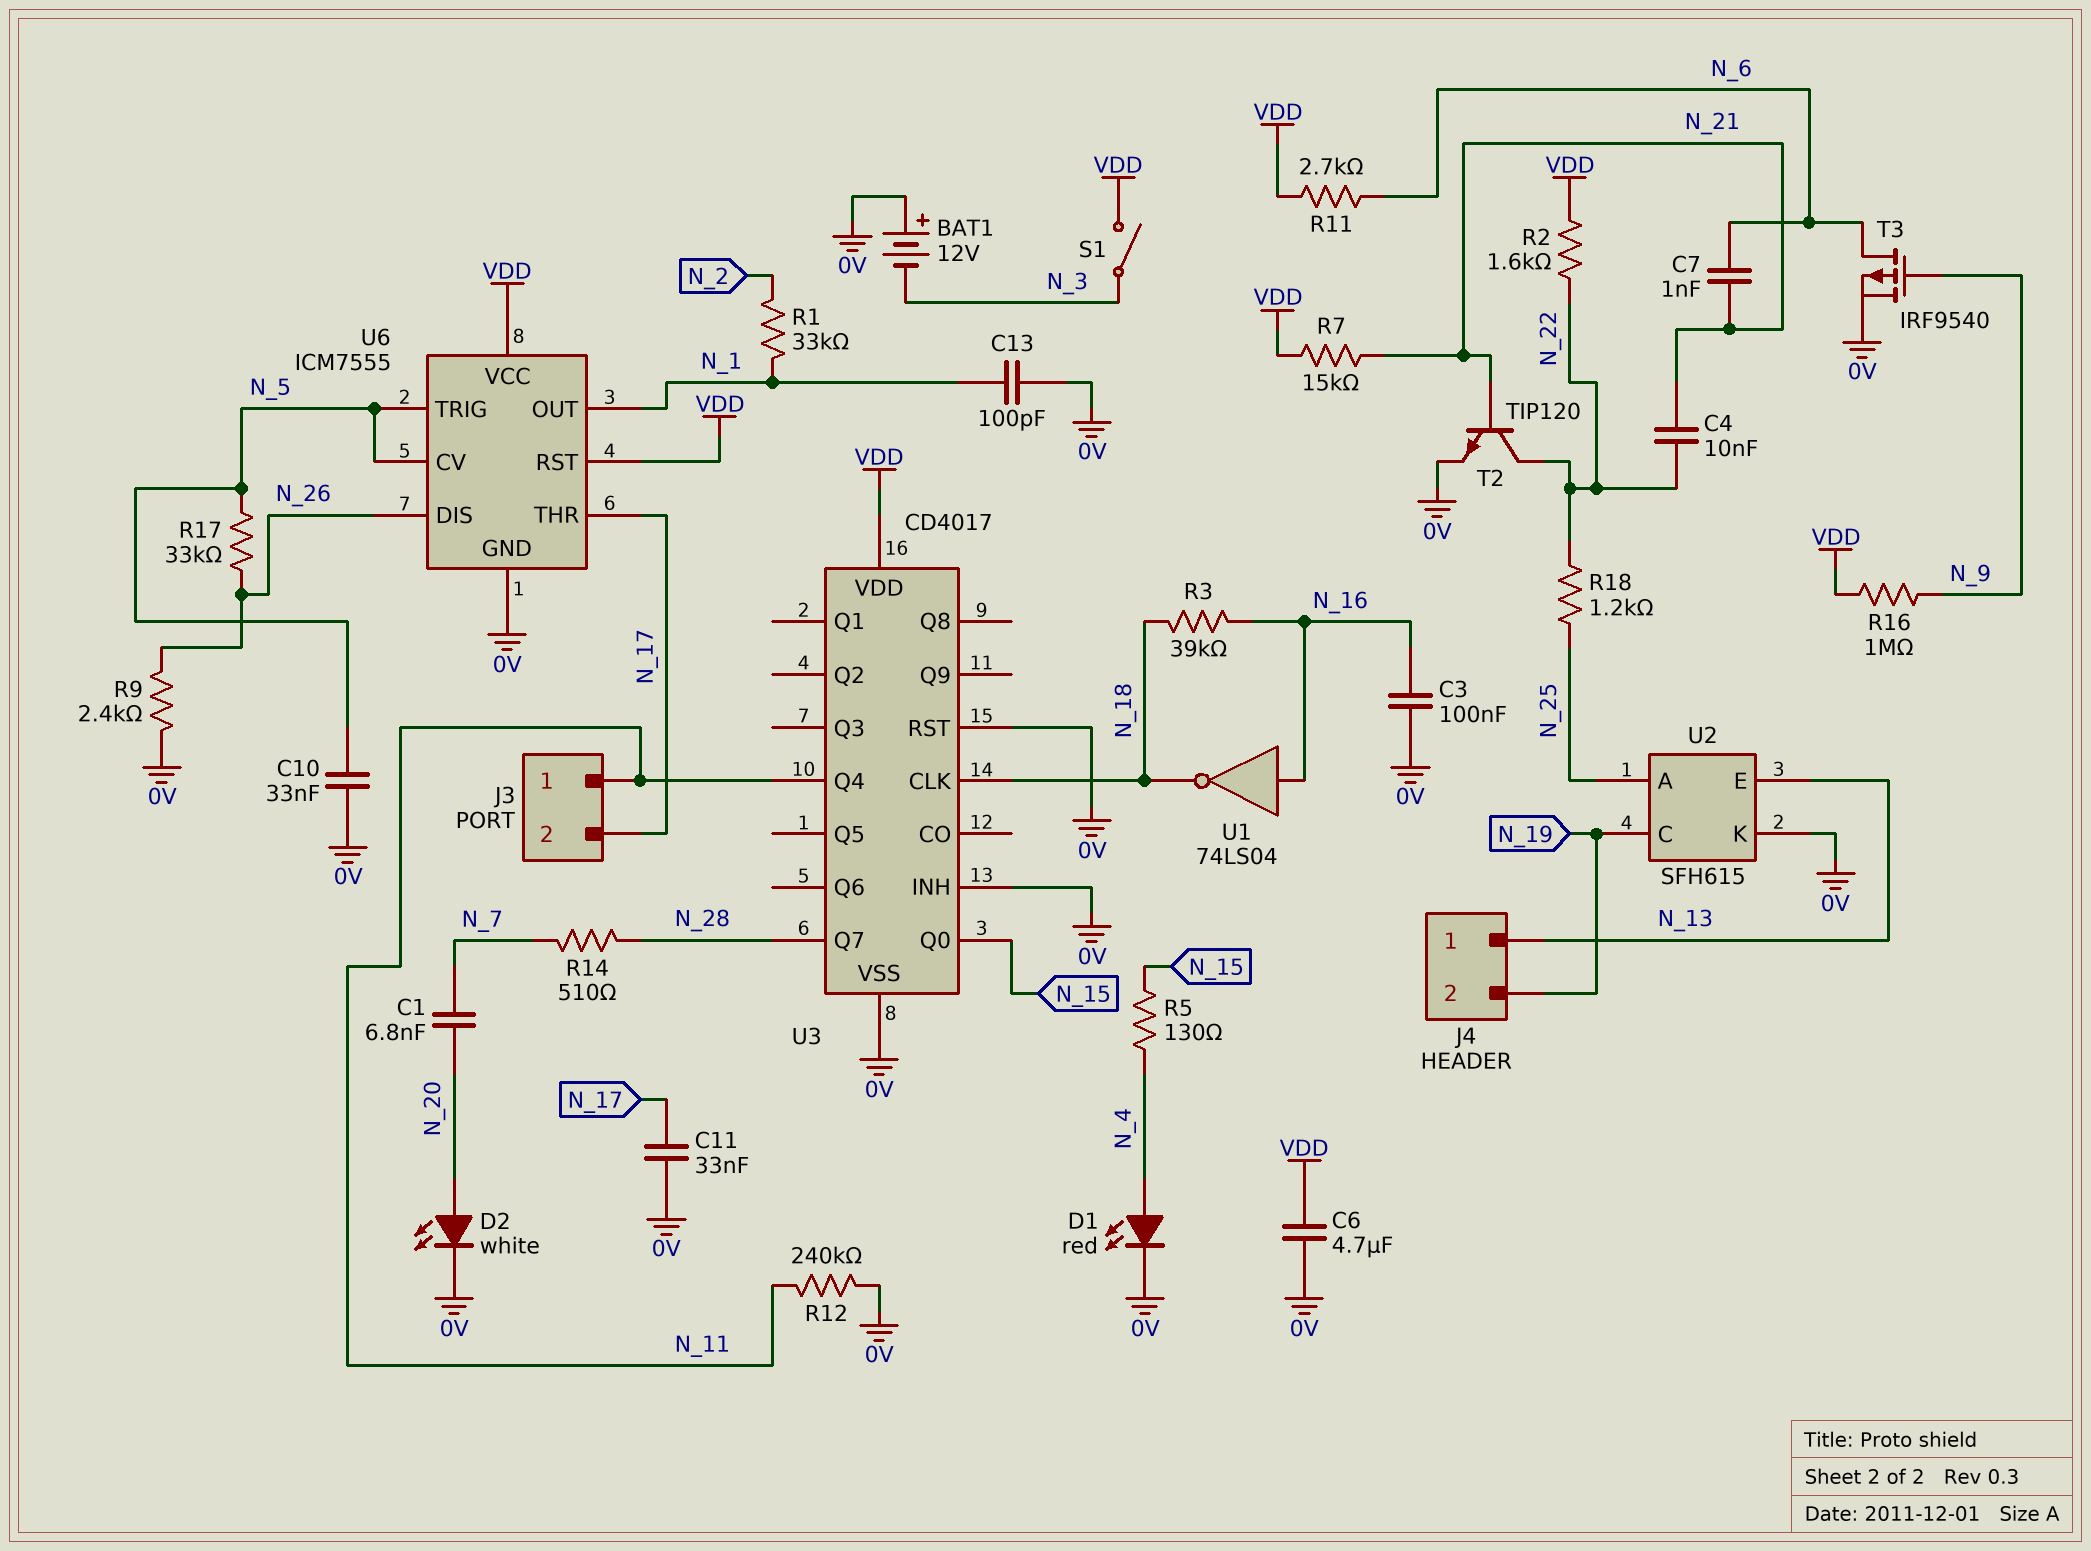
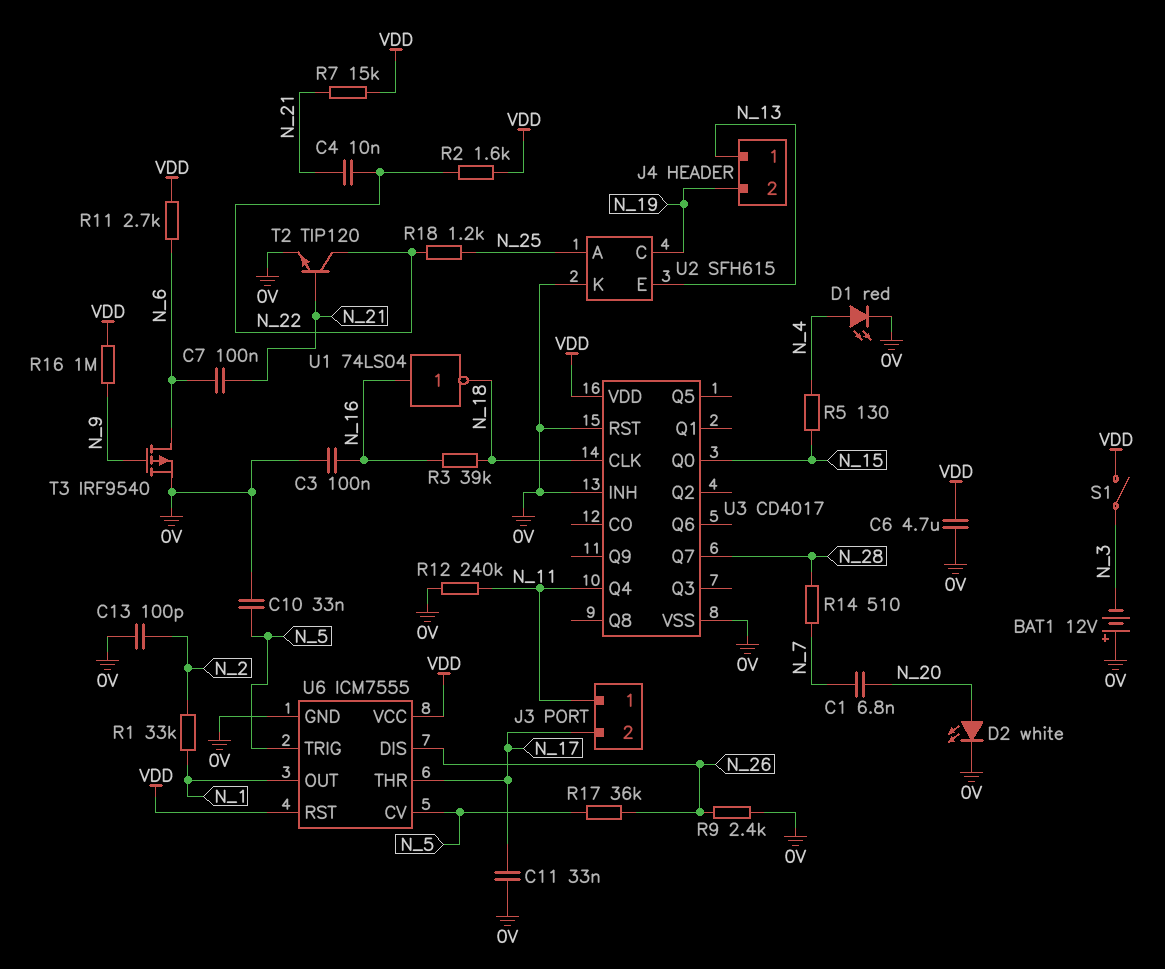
C7: 1nF (N_6, N_21) -> 100nF (N_6, N_21)
C13: 100pF (0V, N_1) -> 100pF (0V, N_2)
R17: 33k (N_5, N_26) -> 36k (N_5, N_26)

